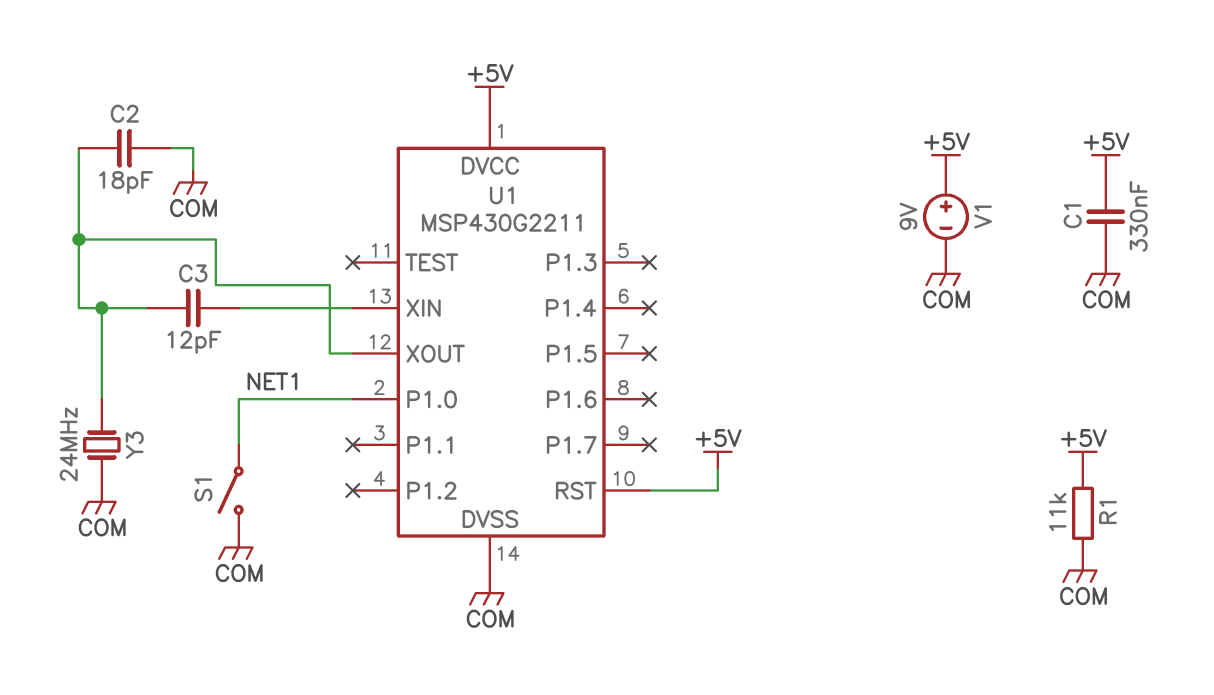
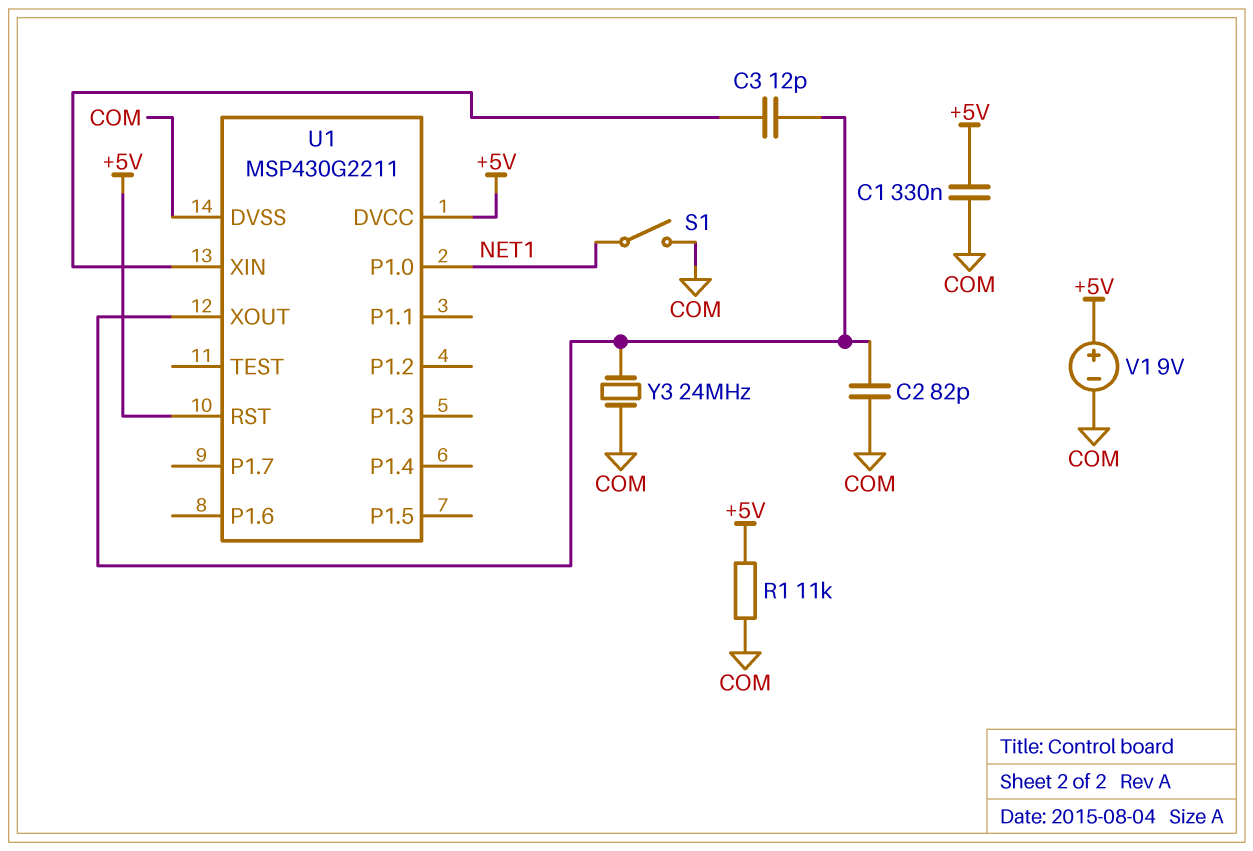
C2: 18pF (COM, U1/XOUT) -> 82pF (COM, U1/XOUT)

